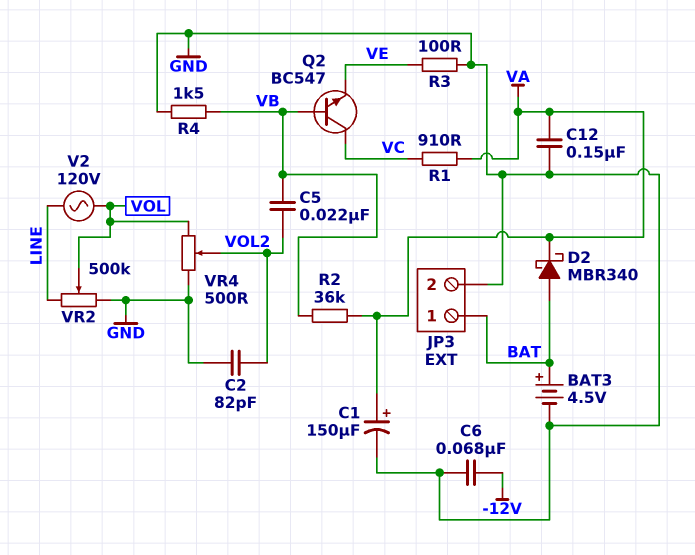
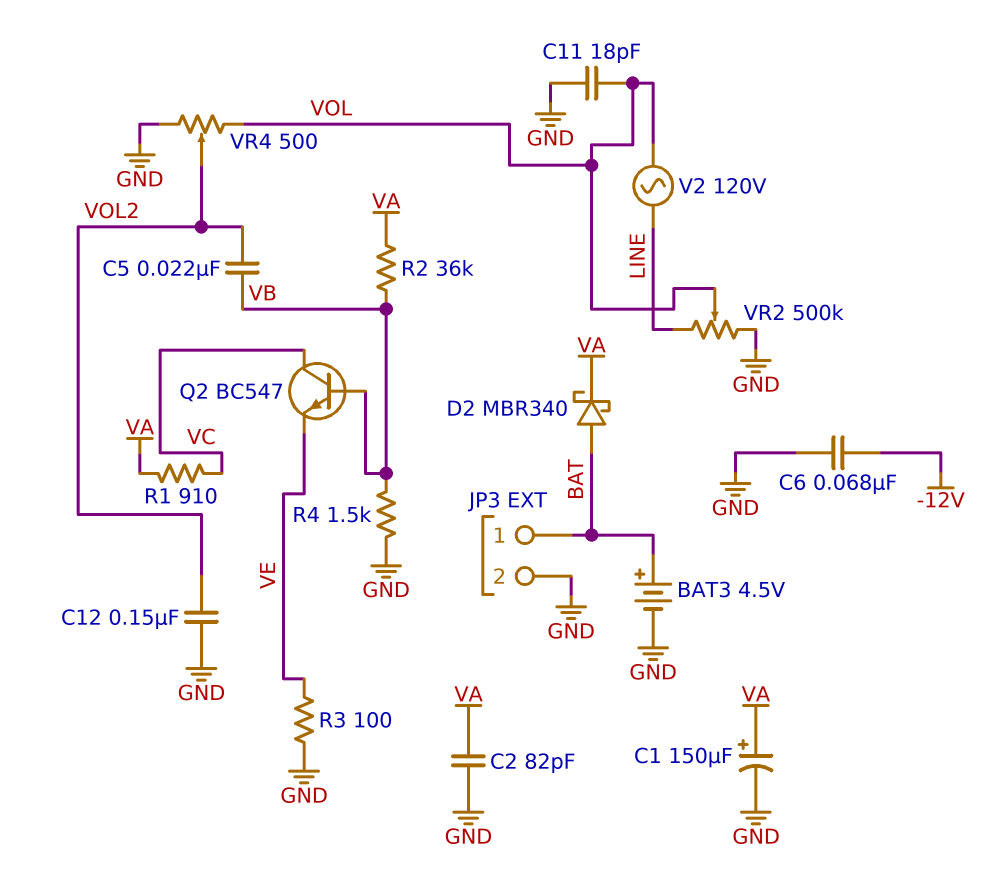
C2: 82pF (GND, VOL2) -> 82pF (GND, VA)
C11: none -> 18pF (GND, VOL)
C12: 150nF (GND, VA) -> 150nF (GND, VOL2)

